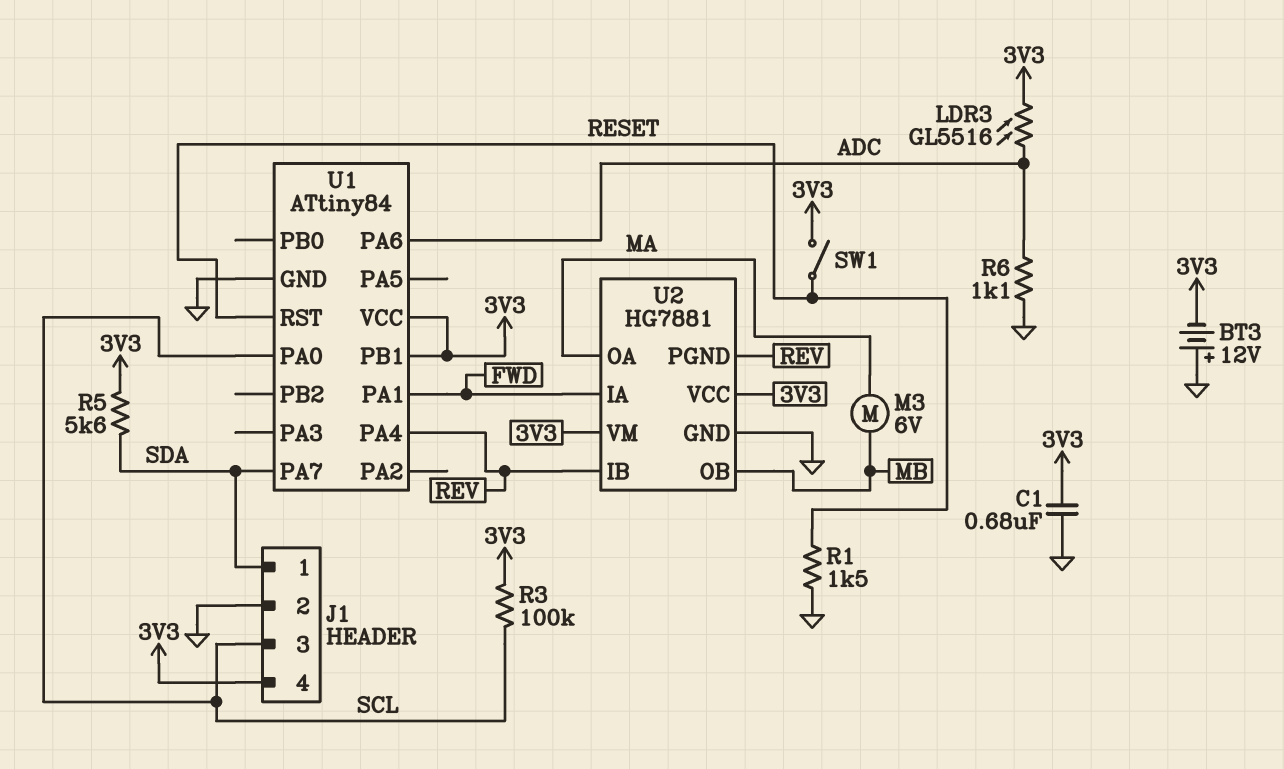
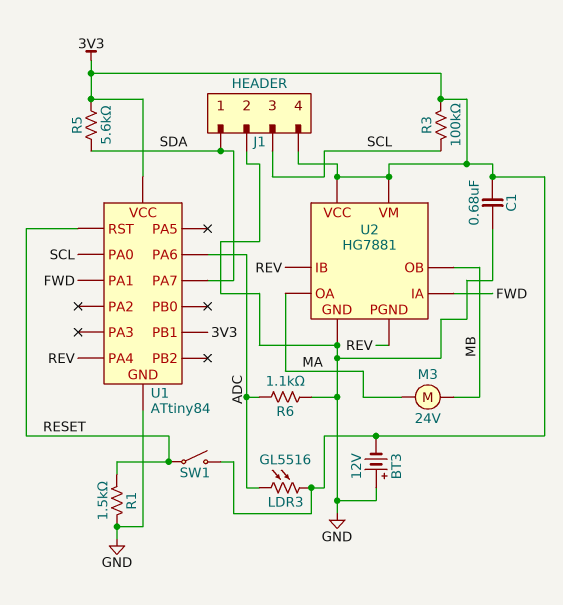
M3: motor 6V (MA, MB) -> motor 24V (MA, MB)

